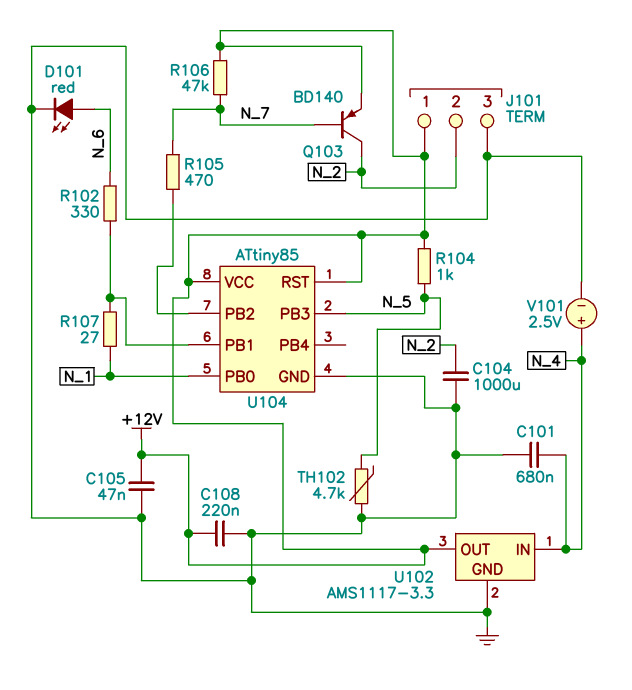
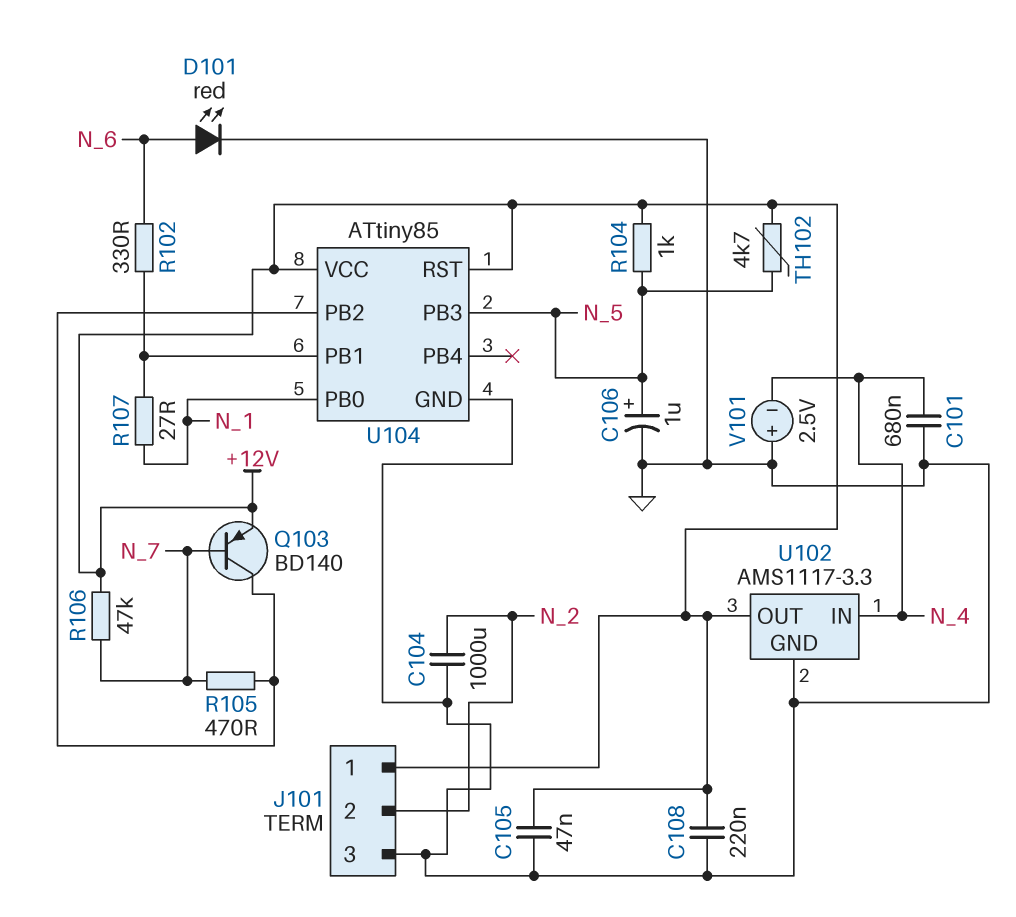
C106: none -> 1uF (plus N_5, minus GND)
Q103: PNP BD140 (B N_7, C N_2, E +12V) -> PNP BD140 (B N_7, C U104/PB2, E +12V)
TH102: 4.7k (GND, N_5) -> 4.7k (+12V, N_5)
V101: 2.5V (plus N_4, minus GND) -> 2.5V (plus GND, minus N_4)

